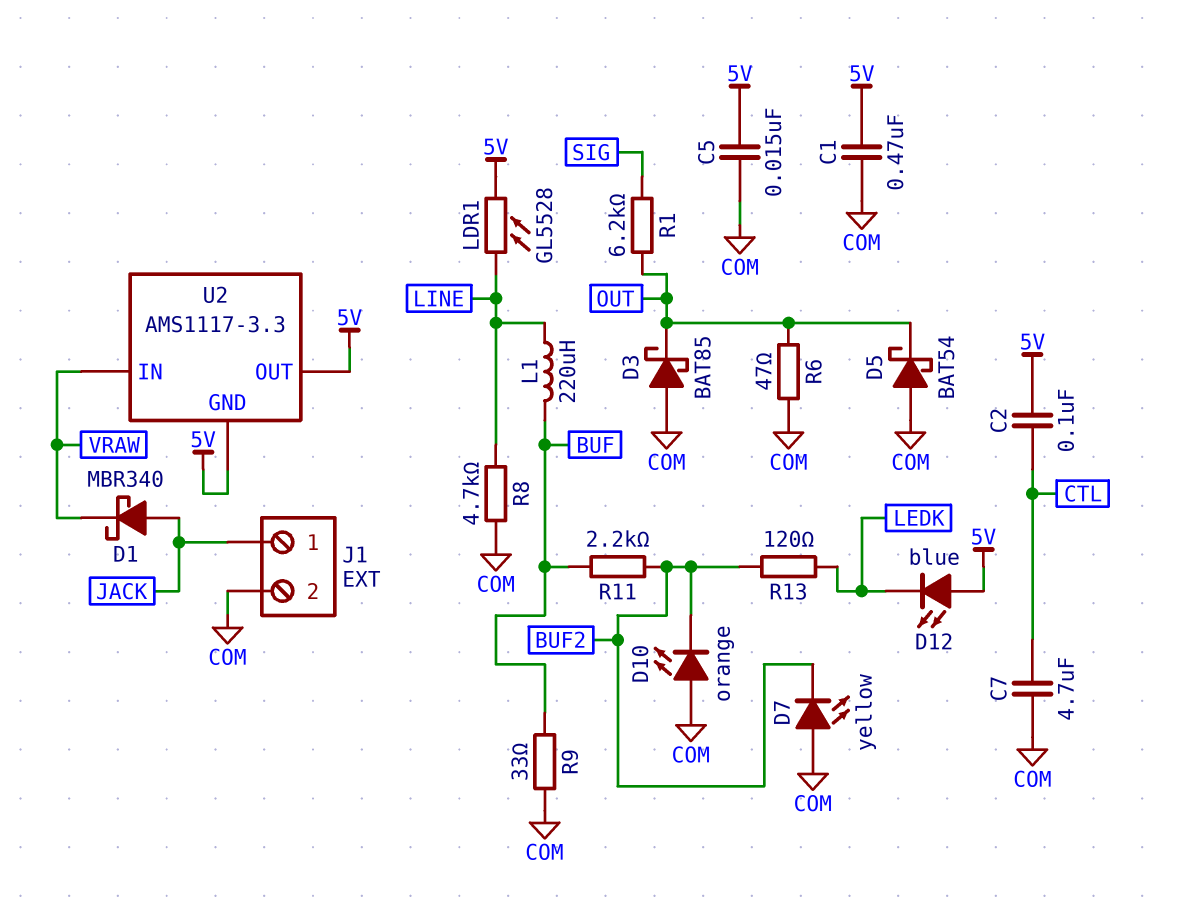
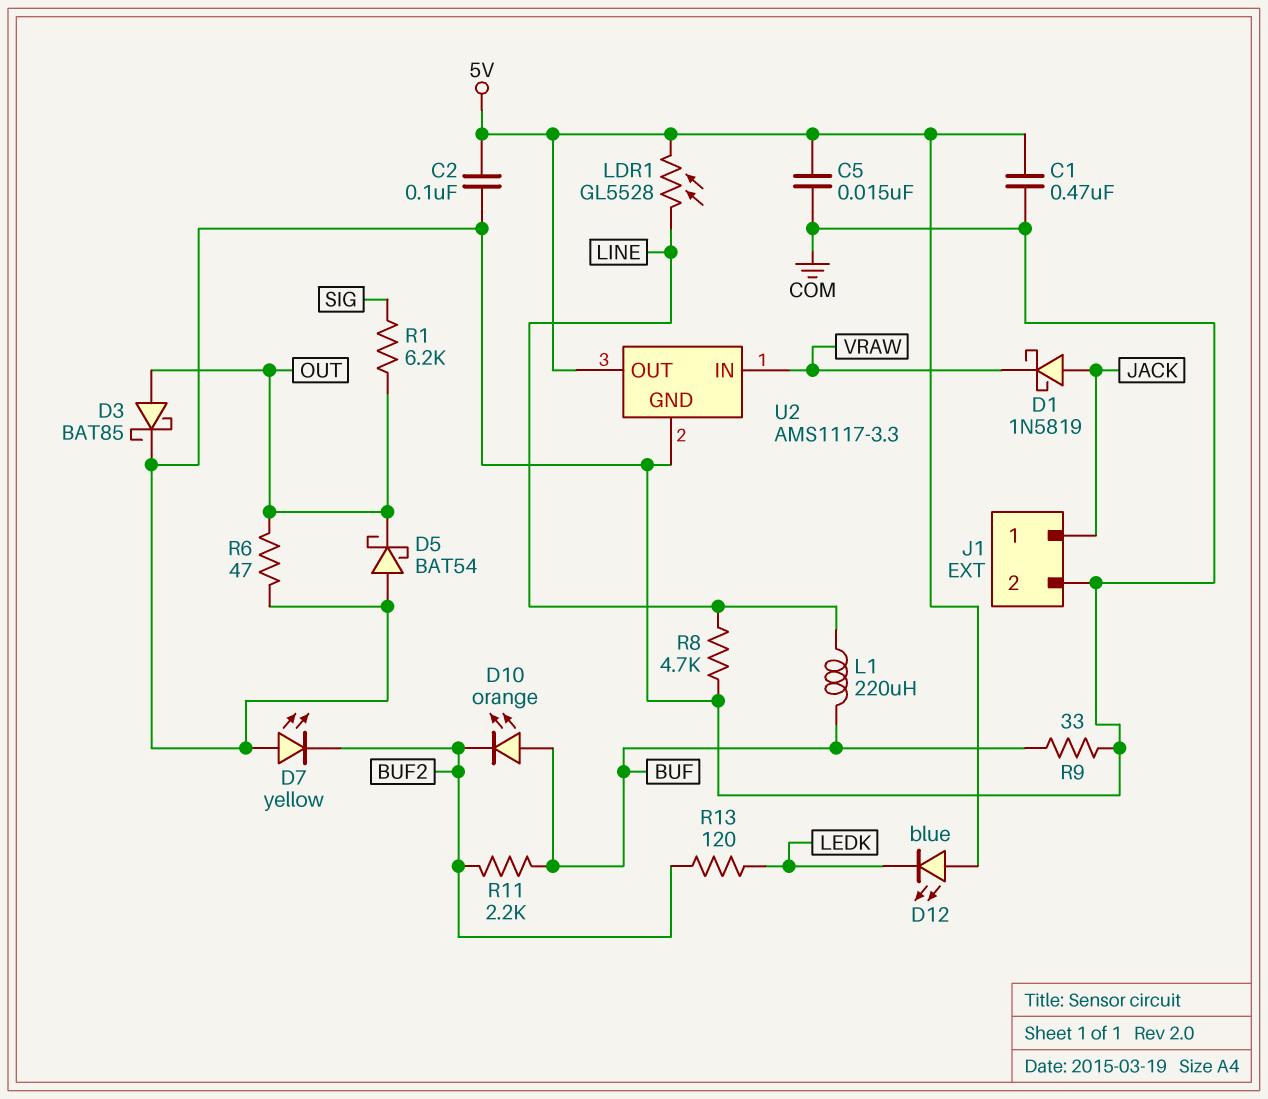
C2: 100nF (5V, CTL) -> 100nF (5V, COM)
C7: 4.7uF (COM, CTL) -> none
D1: schottky MBR340 (A JACK, K VRAW) -> schottky 1N5819 (A JACK, K VRAW)
D3: schottky BAT85 (A COM, K OUT) -> schottky BAT85 (A OUT, K COM)
D10: LED orange (A COM, K BUF2) -> LED orange (A BUF, K BUF2)
U2 pin GND: 5V -> COM

